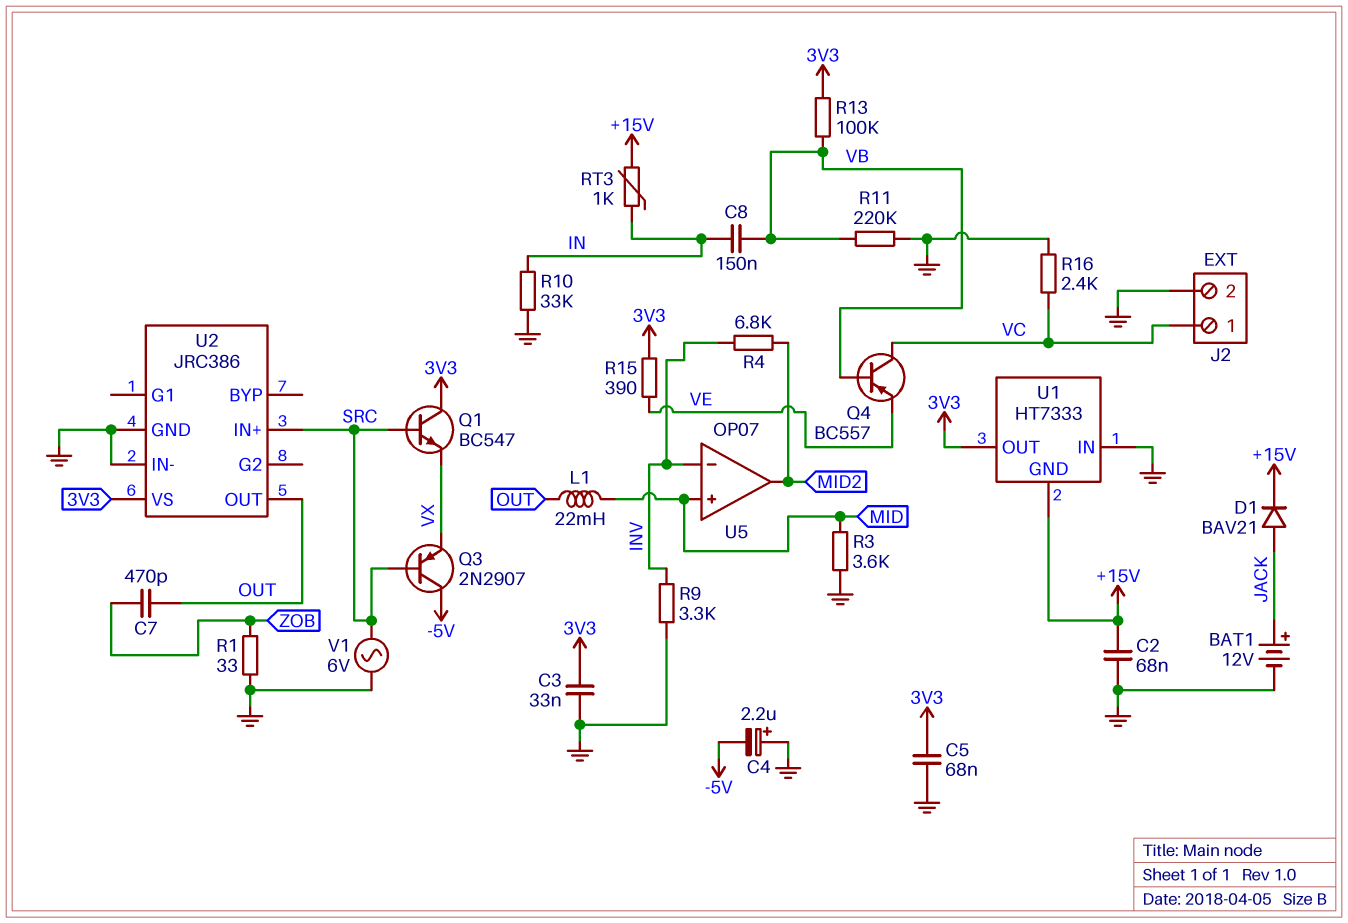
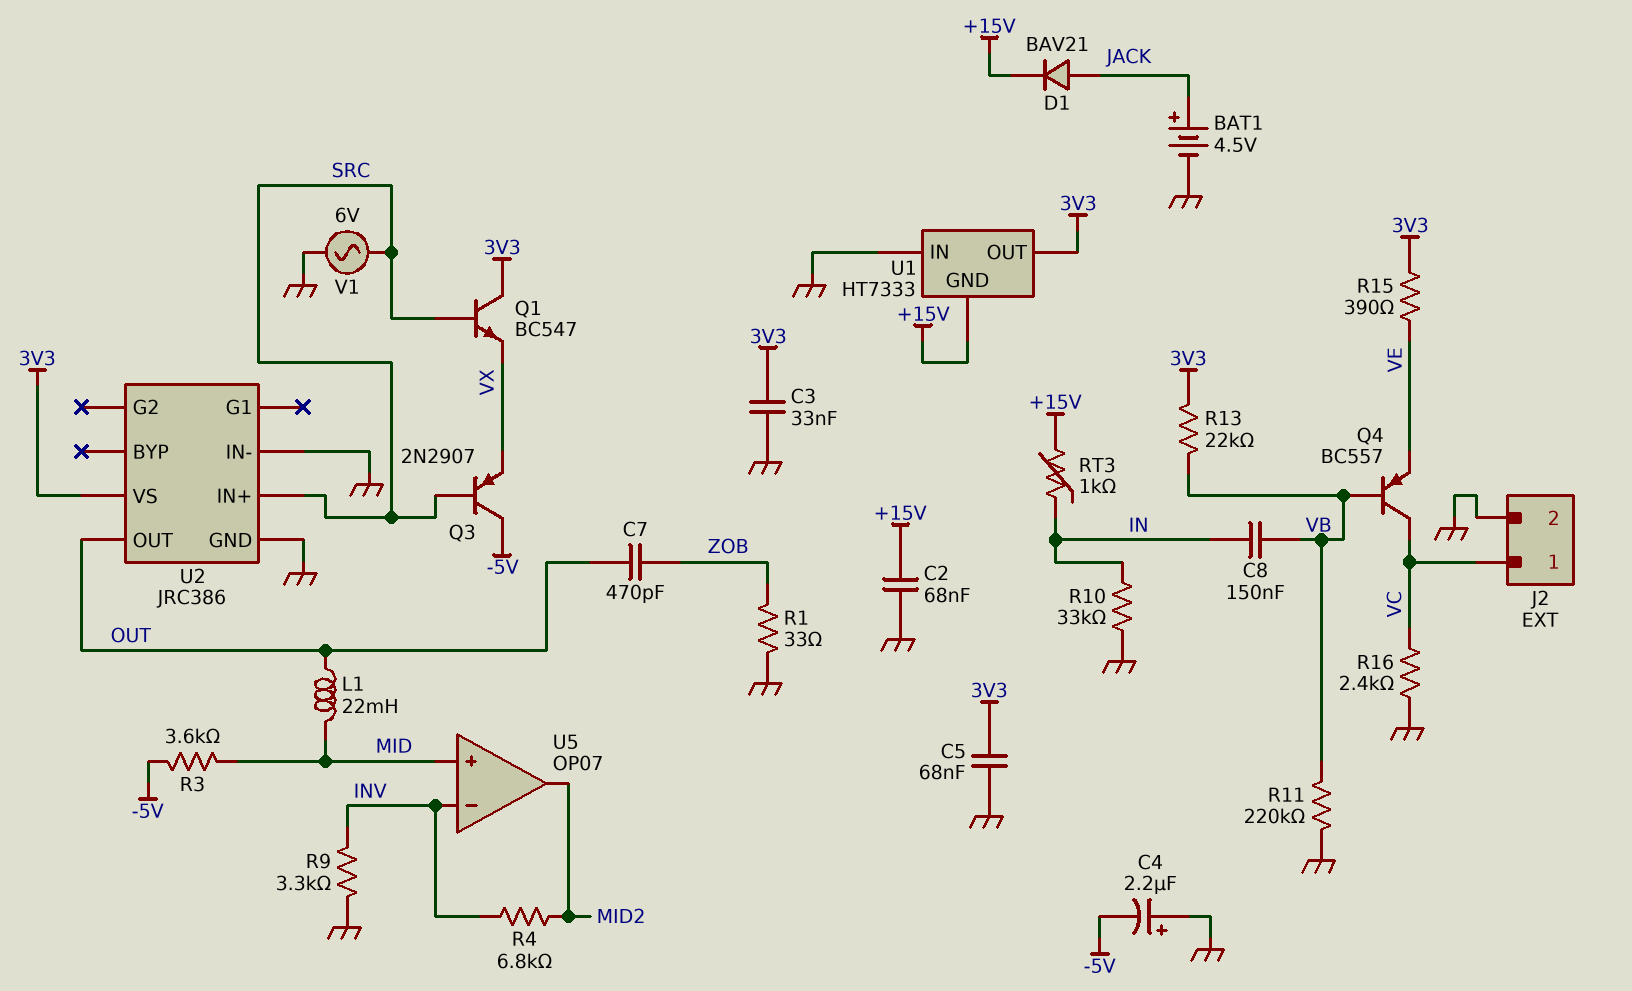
BAT1: 12V (plus JACK, minus GND) -> 4.5V (plus JACK, minus GND)
R3: 3.6k (GND, MID) -> 3.6k (-5V, MID)
R13: 100k (3V3, VB) -> 22k (3V3, VB)

